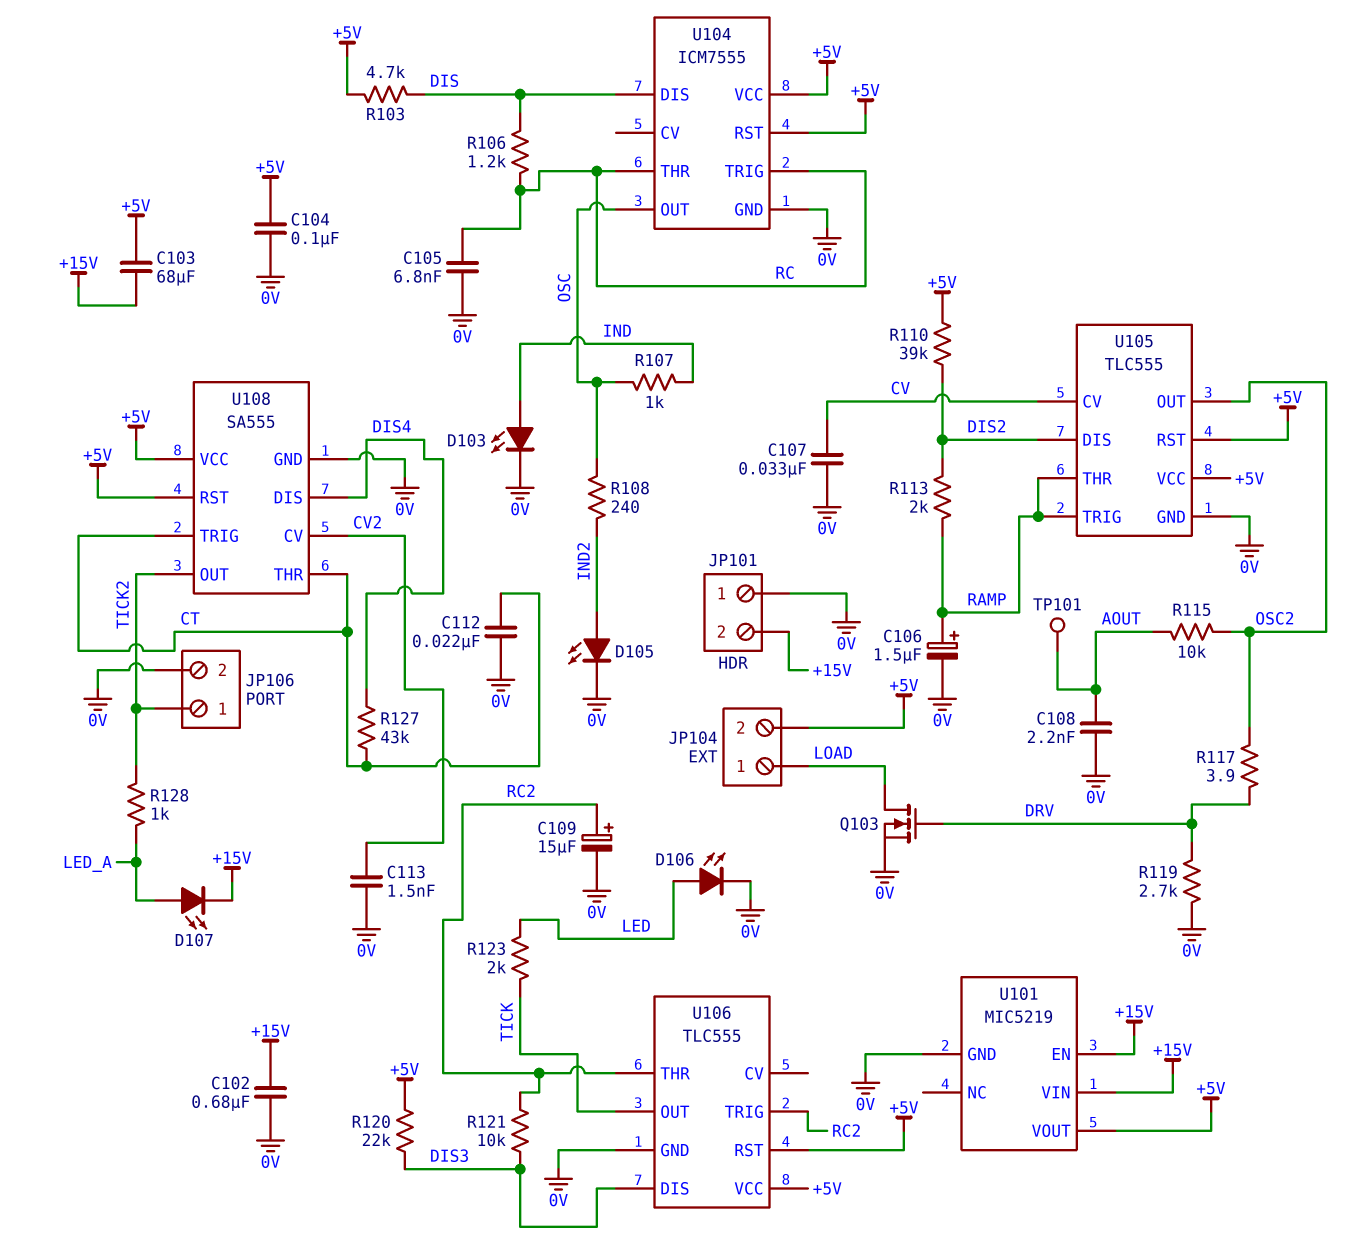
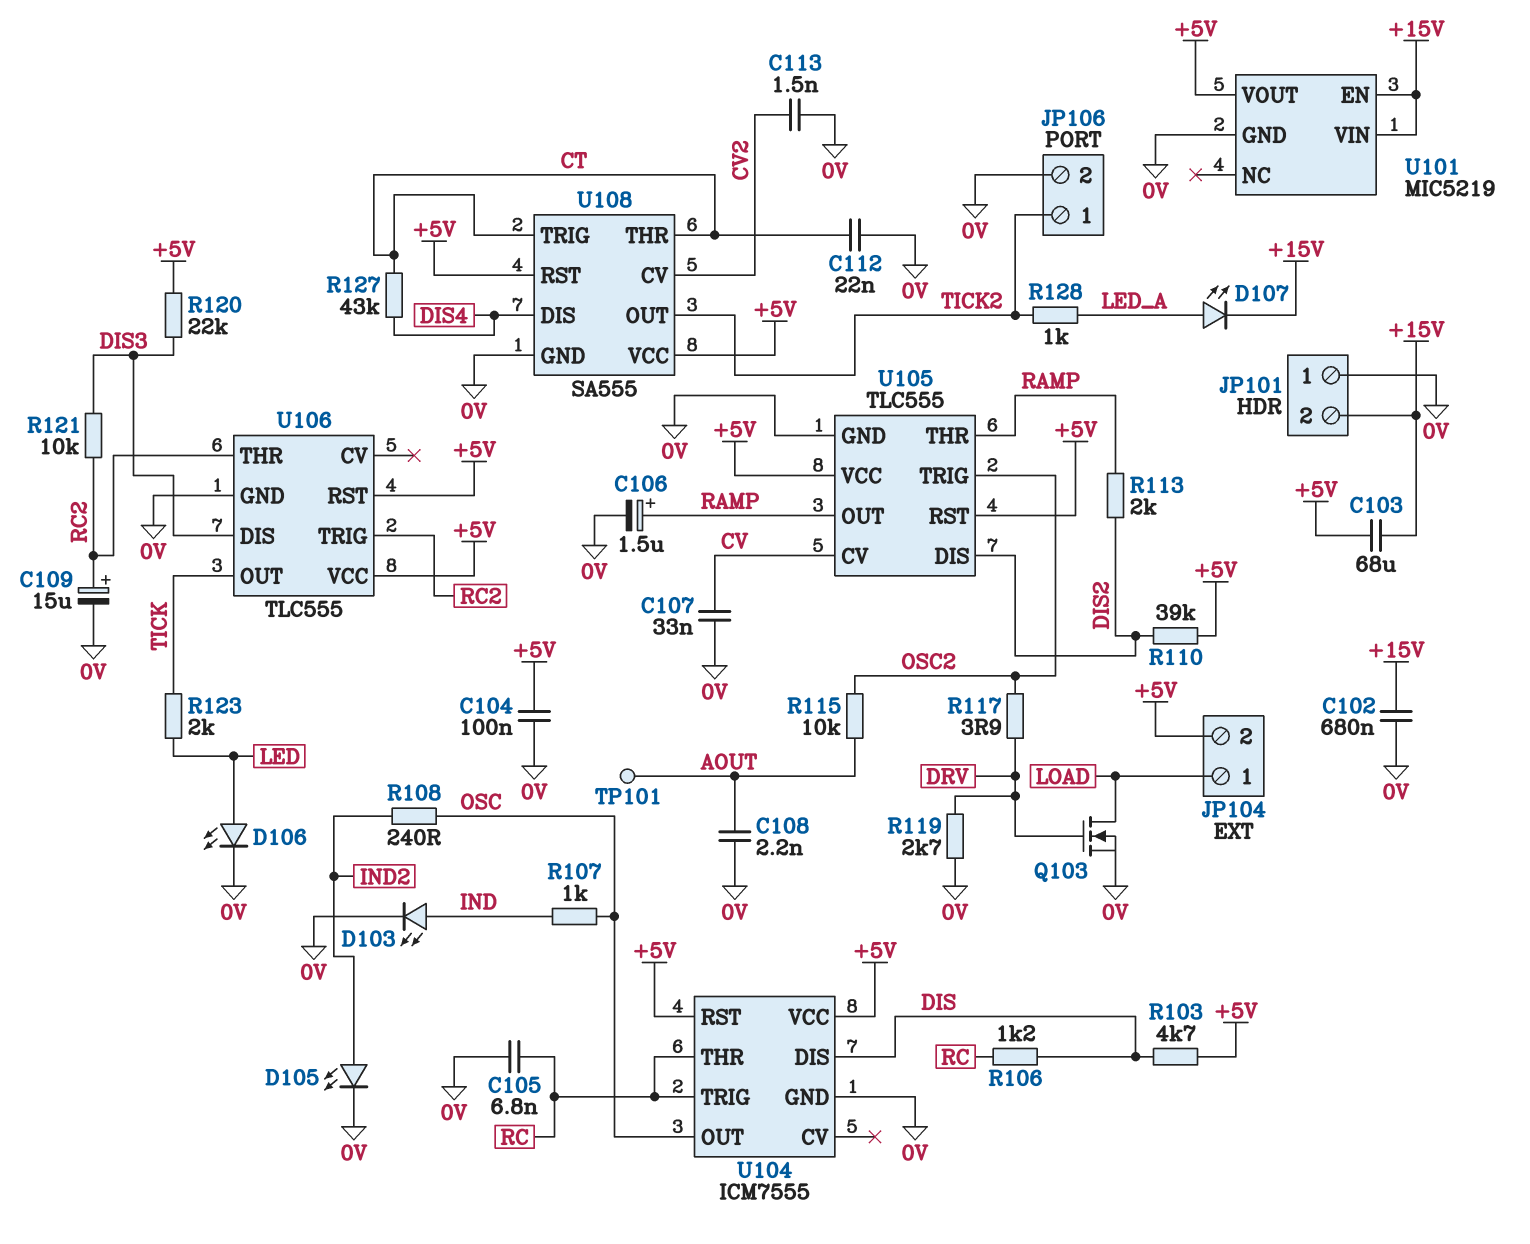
U105 pin OUT: OSC2 -> RAMP
U105 pin TRIG: RAMP -> OSC2

